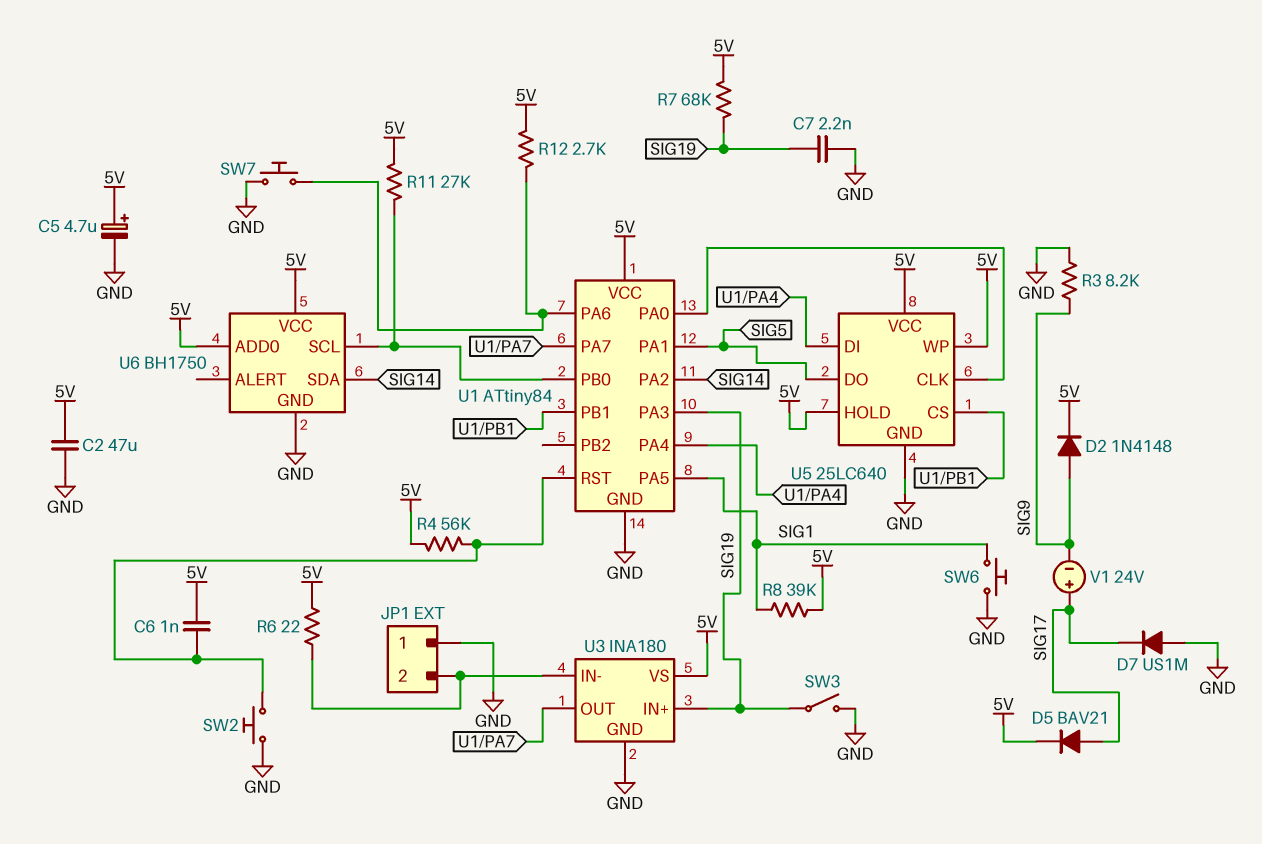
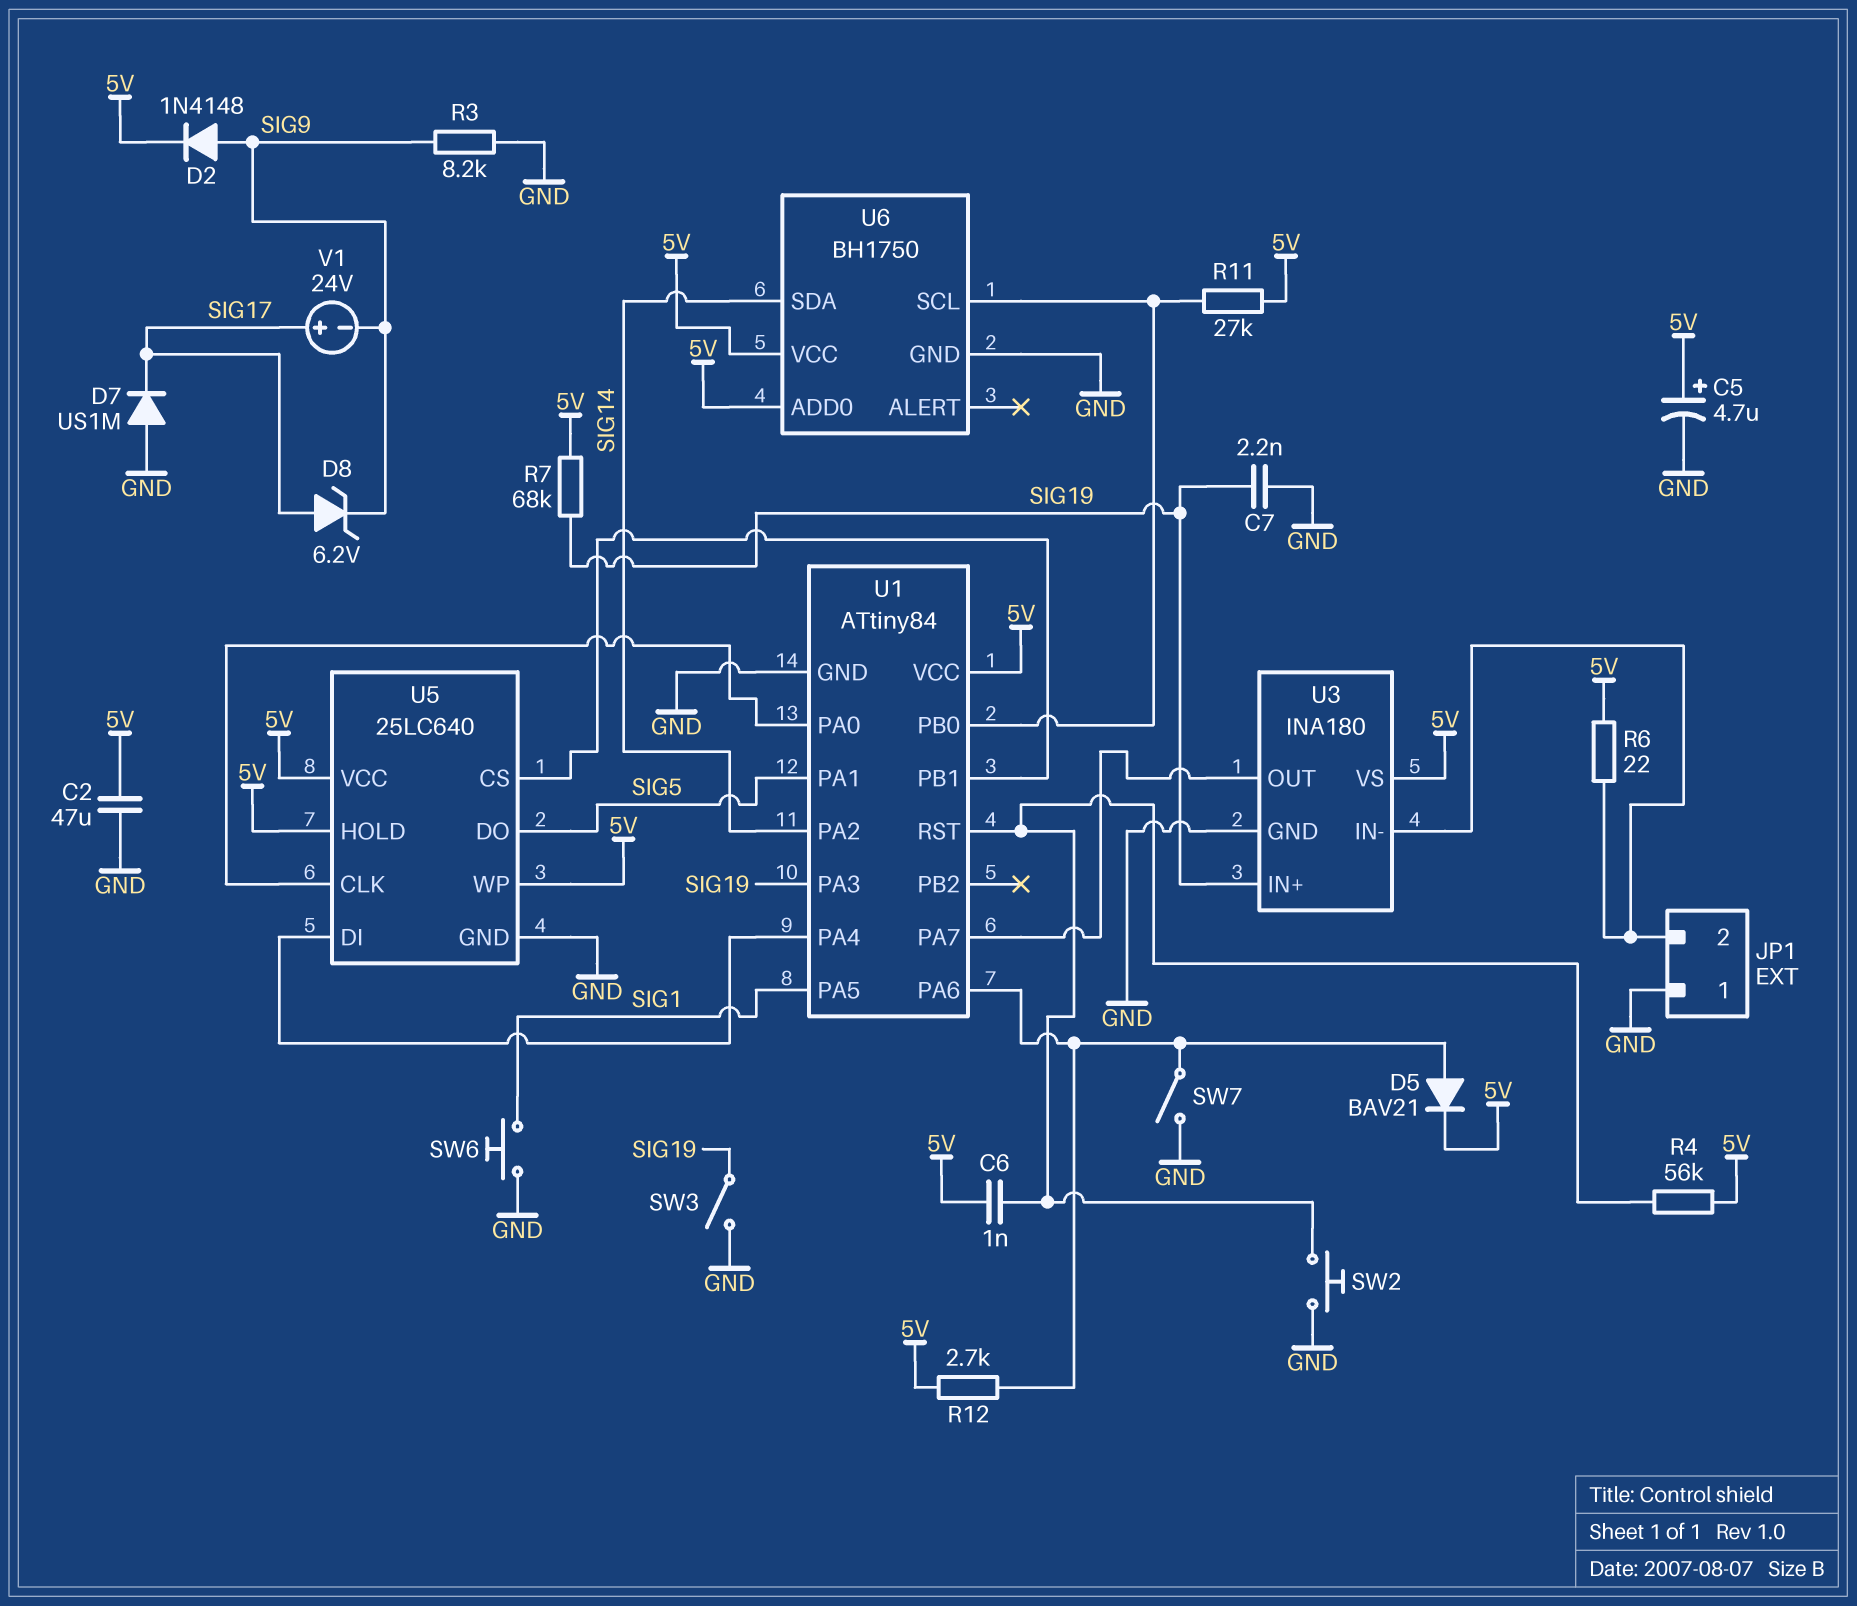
D5: diode BAV21 (A SIG17, K 5V) -> diode BAV21 (A U1/PA6, K 5V)
D8: none -> zener 6.2V (A SIG17, K SIG9)
R8: 39k (5V, SIG1) -> none
SW7: button (GND, U1/PA6) -> switch (GND, U1/PA6)

